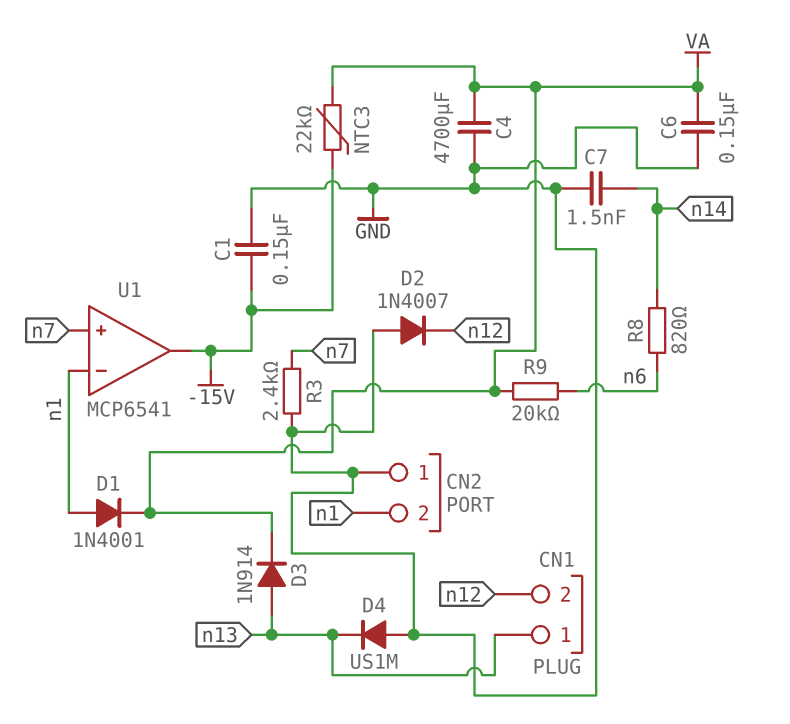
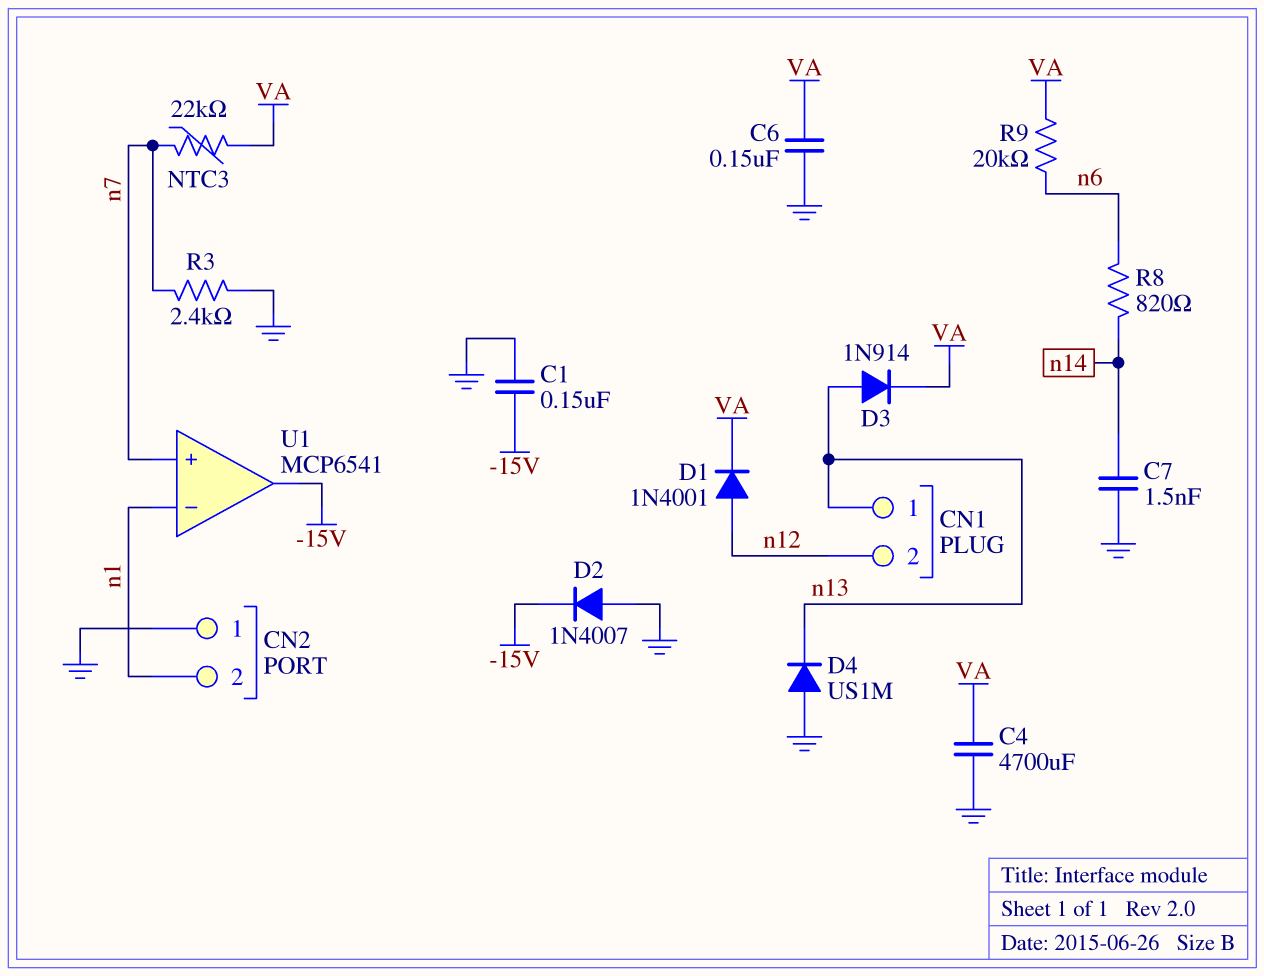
D1: diode 1N4001 (A n1, K VA) -> diode 1N4001 (A n12, K VA)
D2: diode 1N4007 (A GND, K n12) -> diode 1N4007 (A GND, K -15V)
NTC3: 22k (-15V, VA) -> 22k (VA, n7)

